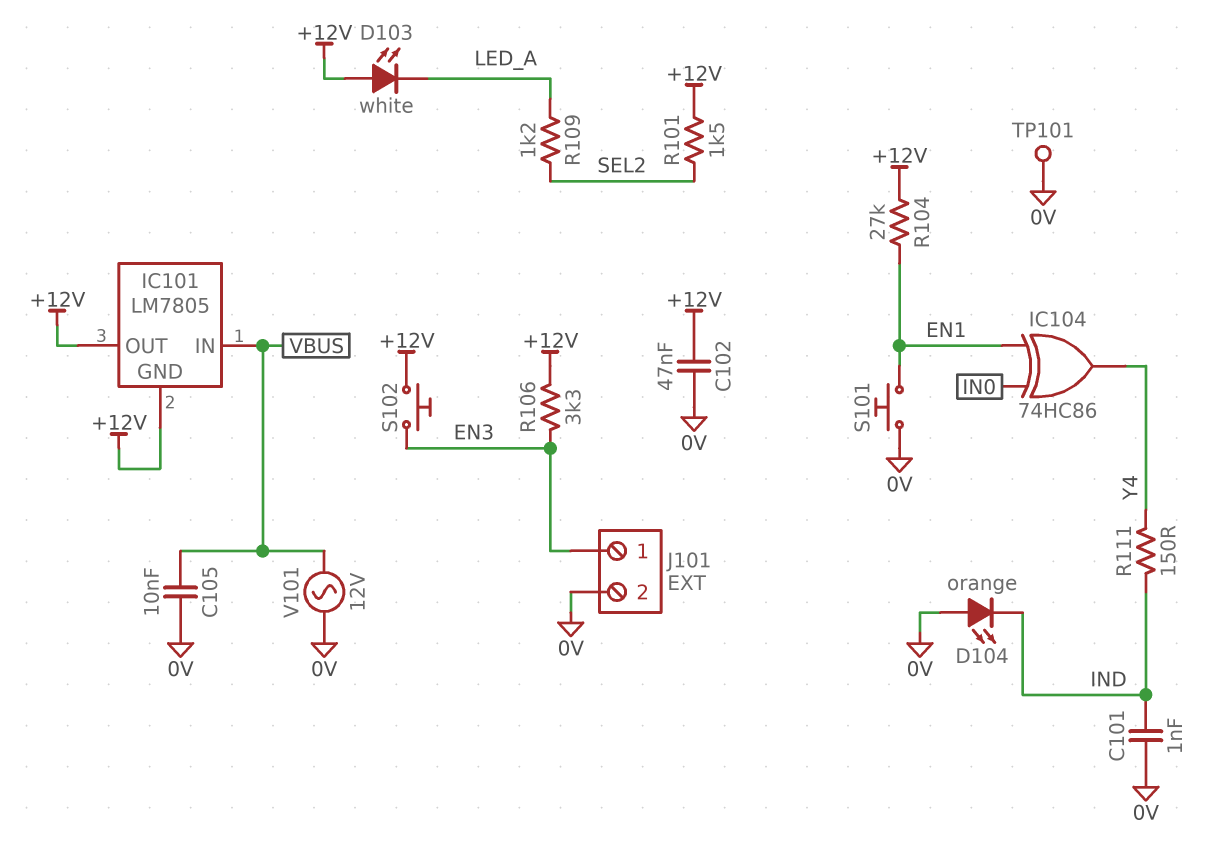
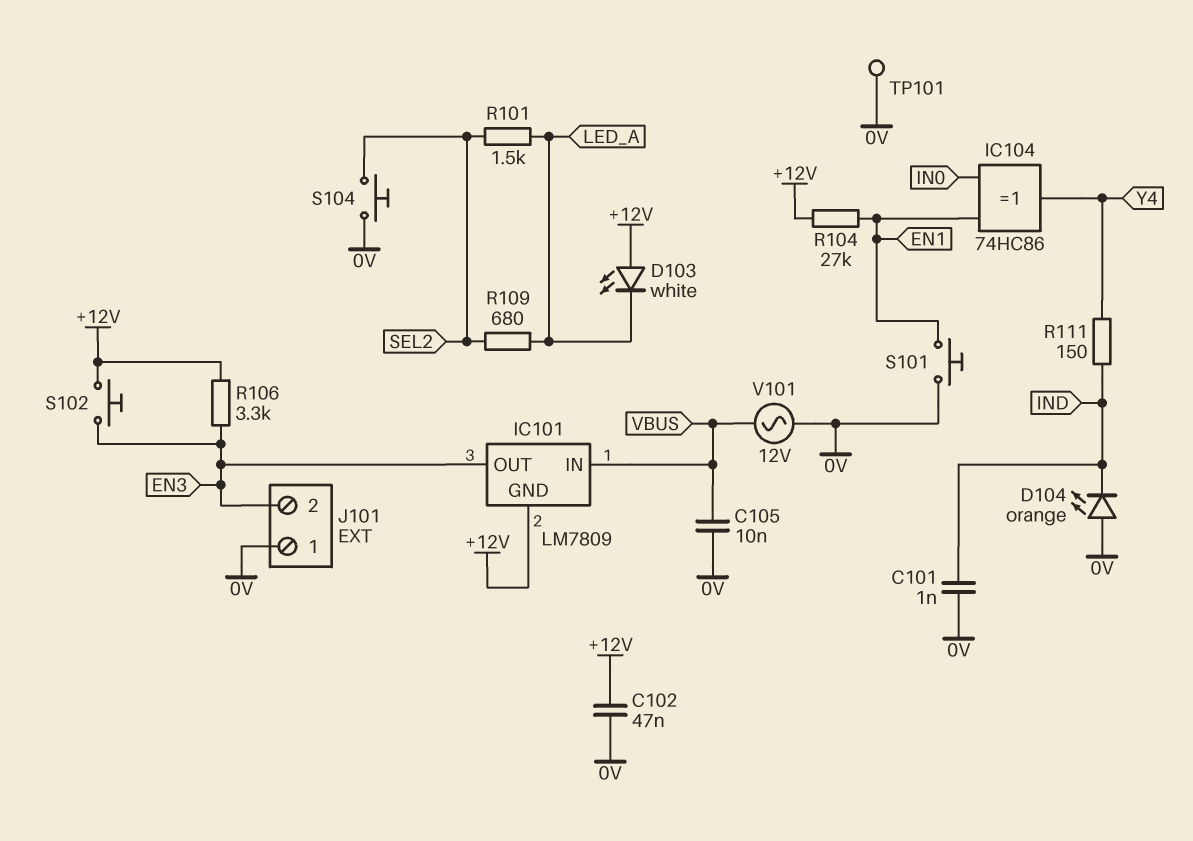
IC101: LM7805 -> LM7809
IC101 pin OUT: +12V -> EN3
J101 pin 1: EN3 -> 0V
J101 pin 2: 0V -> EN3
R101: 1.5k (+12V, SEL2) -> 1.5k (LED_A, SEL2)
R109: 1.2k (LED_A, SEL2) -> 680 (LED_A, SEL2)
S104: none -> button (0V, SEL2)

